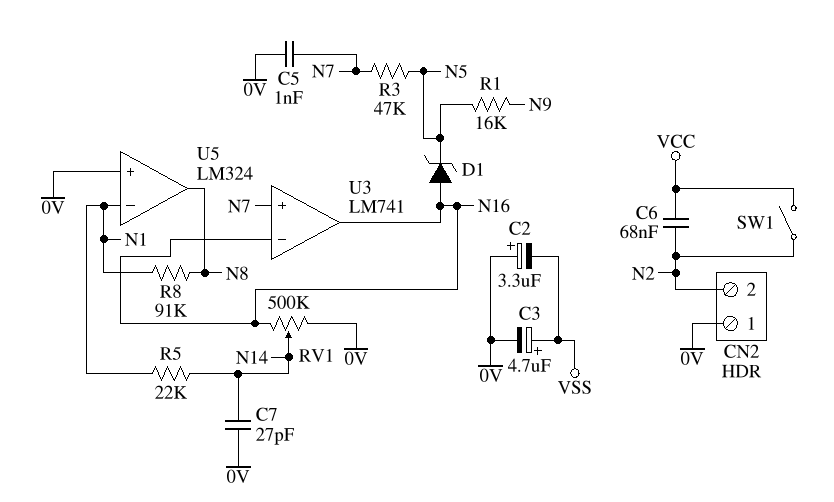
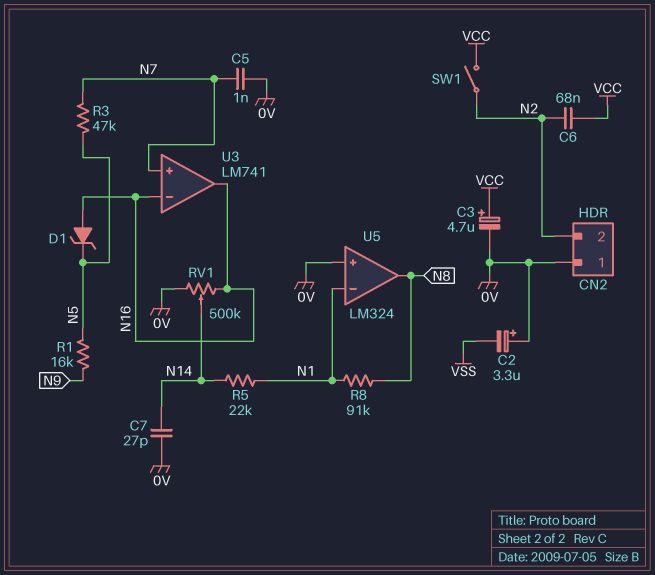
C3: 4.7uF (plus VSS, minus 0V) -> 4.7uF (plus VCC, minus 0V)

